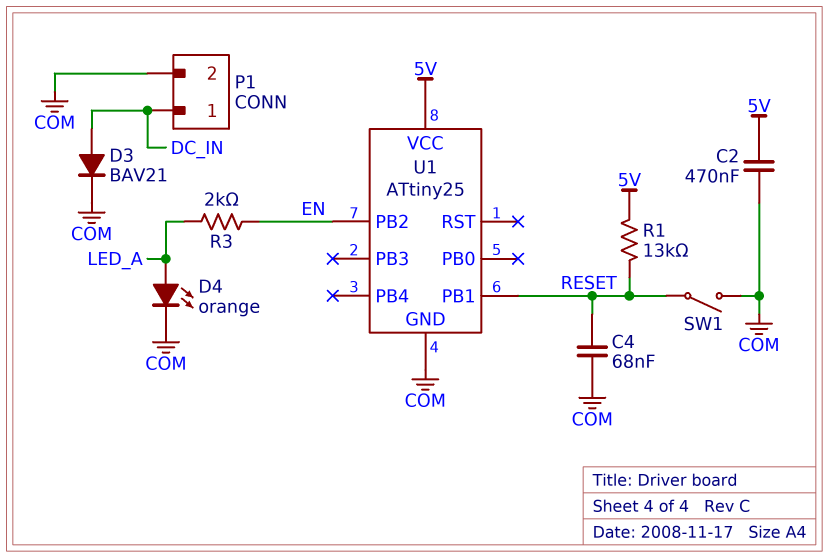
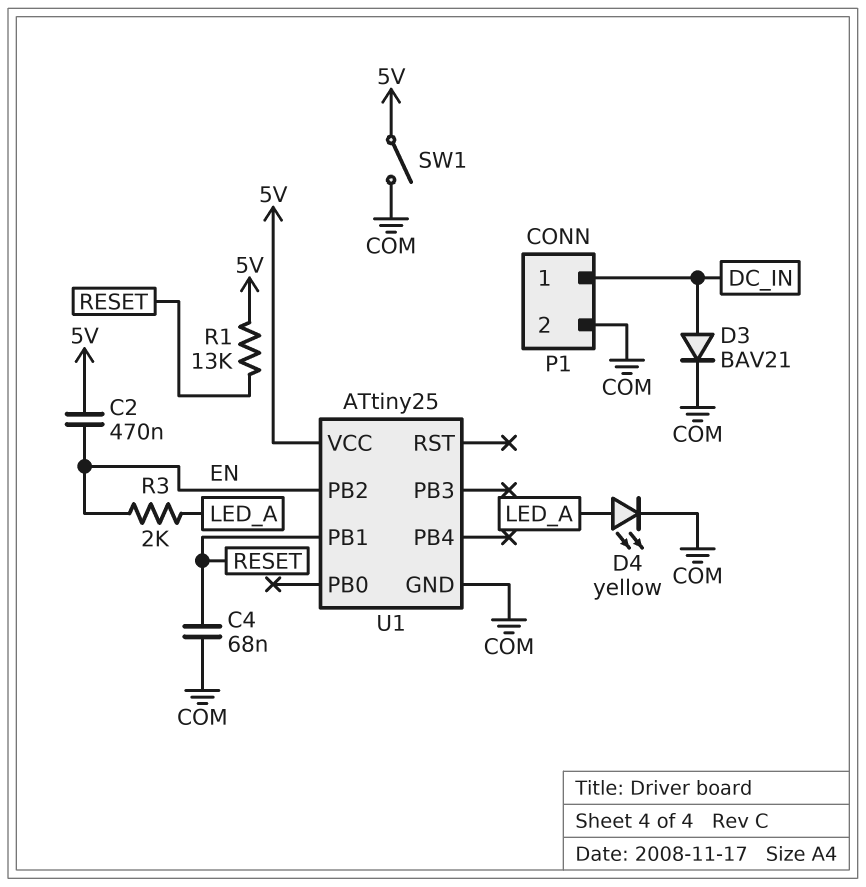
C2: 470nF (5V, COM) -> 470nF (5V, EN)
D4: LED orange (A LED_A, K COM) -> LED yellow (A LED_A, K COM)
SW1: switch (COM, RESET) -> switch (5V, COM)

